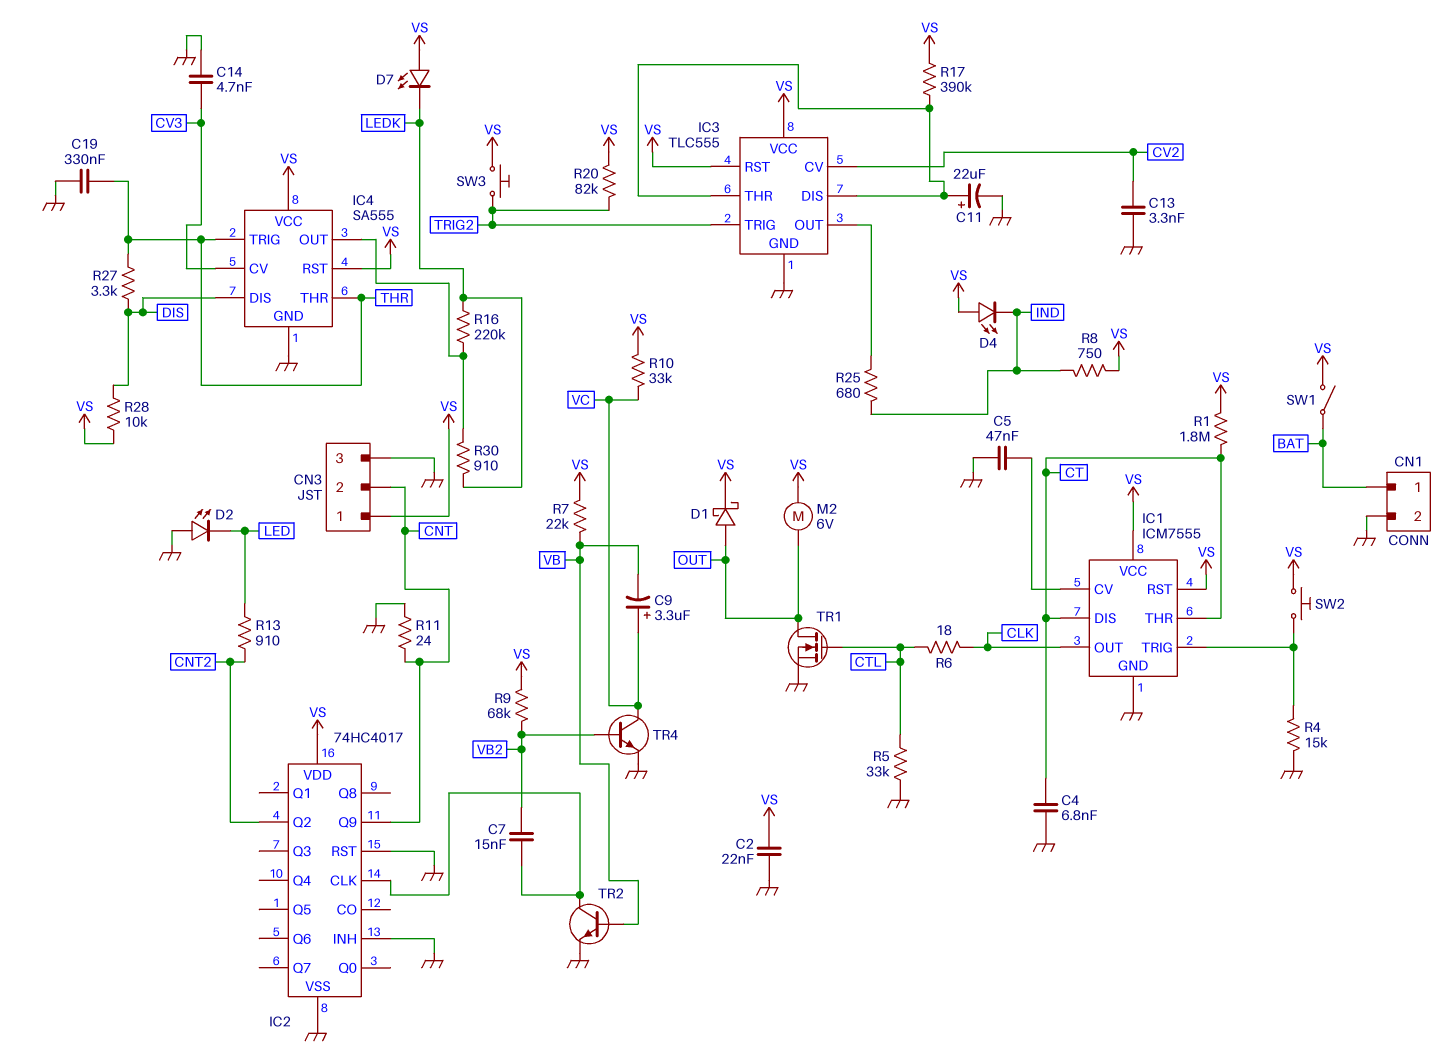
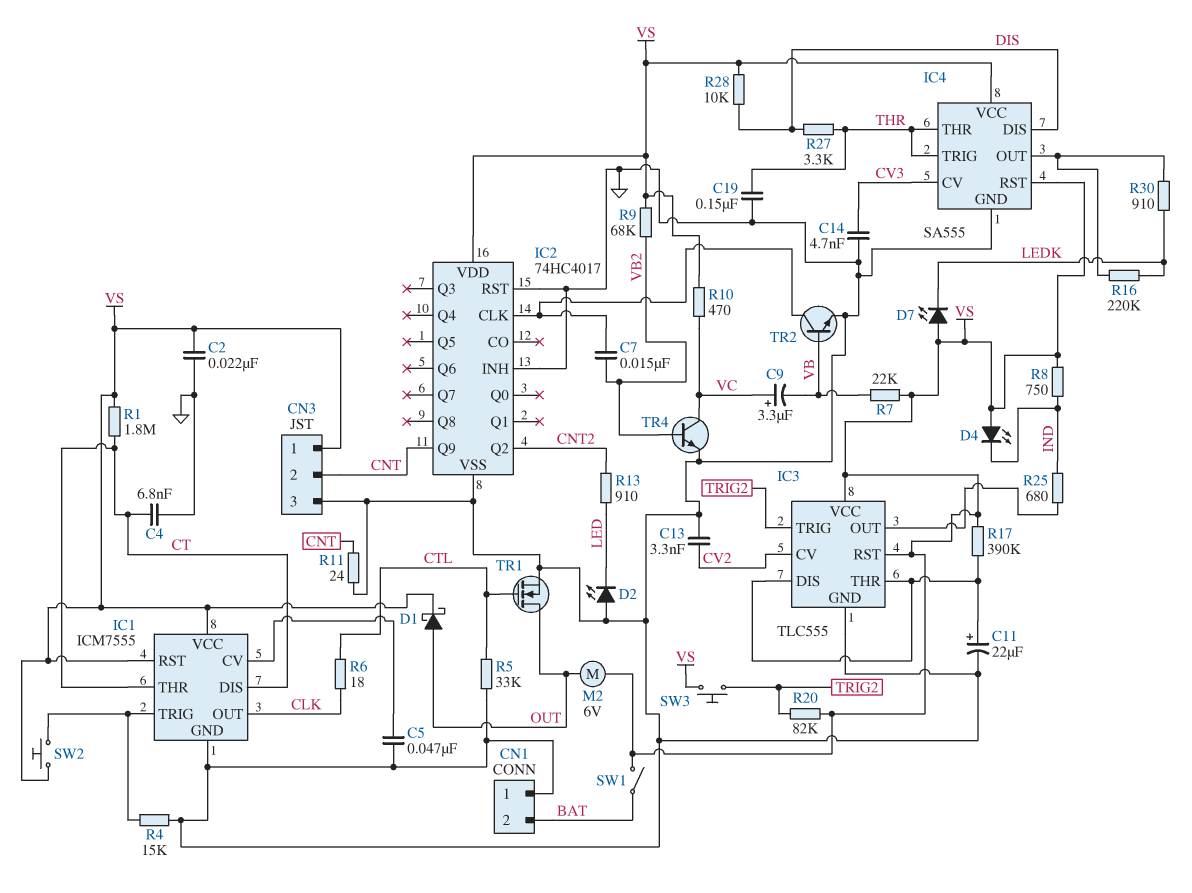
C19: 330nF (GND, THR) -> 150nF (GND, THR)
CN1 pin 1: BAT -> GND
CN1 pin 2: GND -> BAT
R10: 33k (VC, VS) -> 470 (VC, VS)

